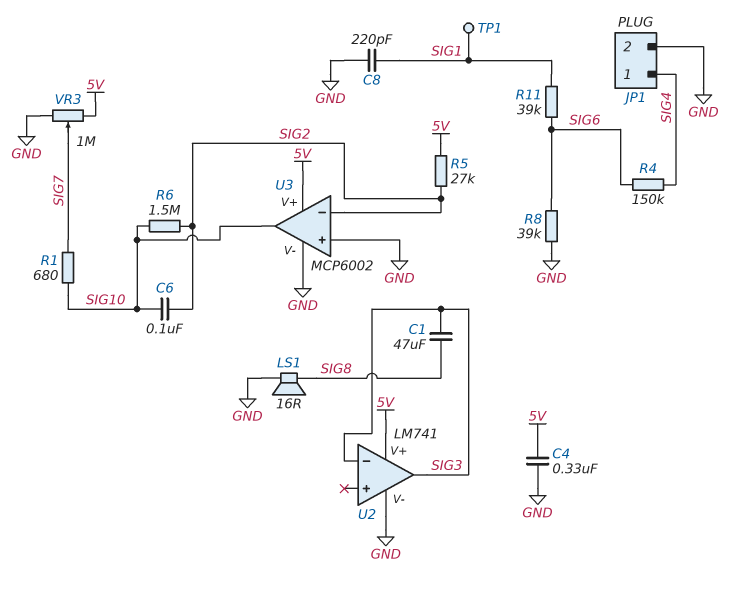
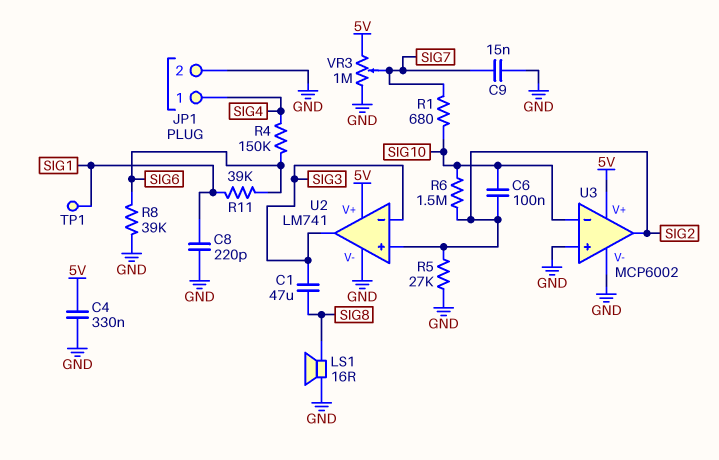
C9: none -> 15nF (GND, SIG7)
R5: 27k (5V, SIG2) -> 27k (GND, SIG2)
U2 pin in+: none -> SIG2
U3 pin in-: SIG2 -> SIG10
U3 pin out: SIG10 -> SIG2

